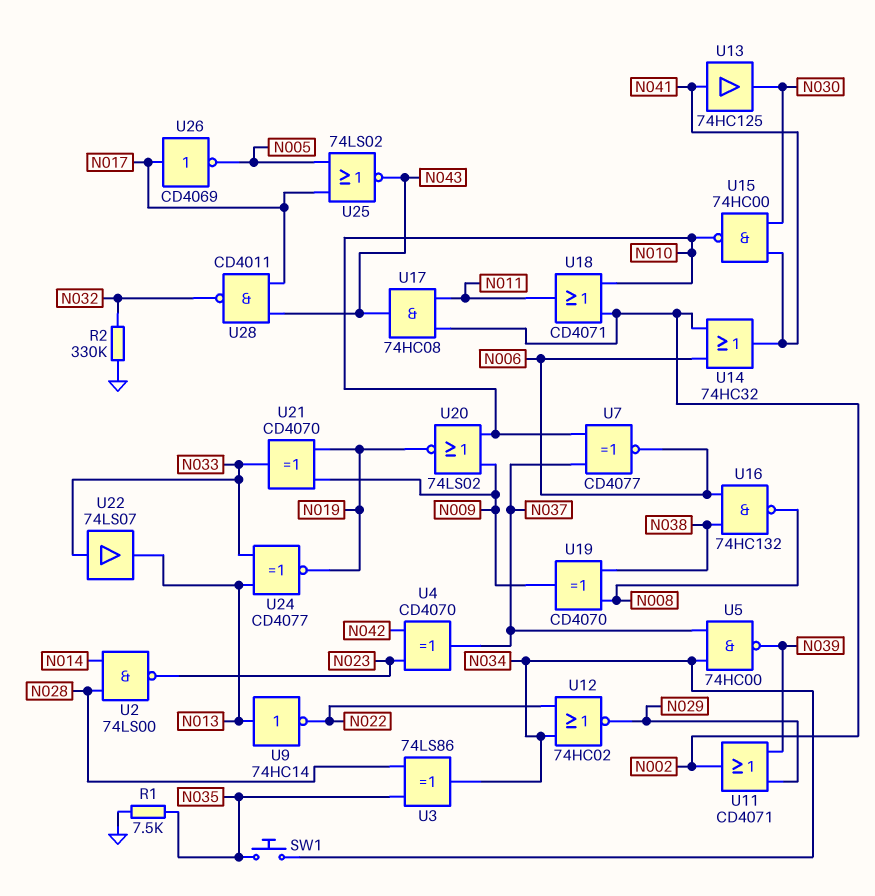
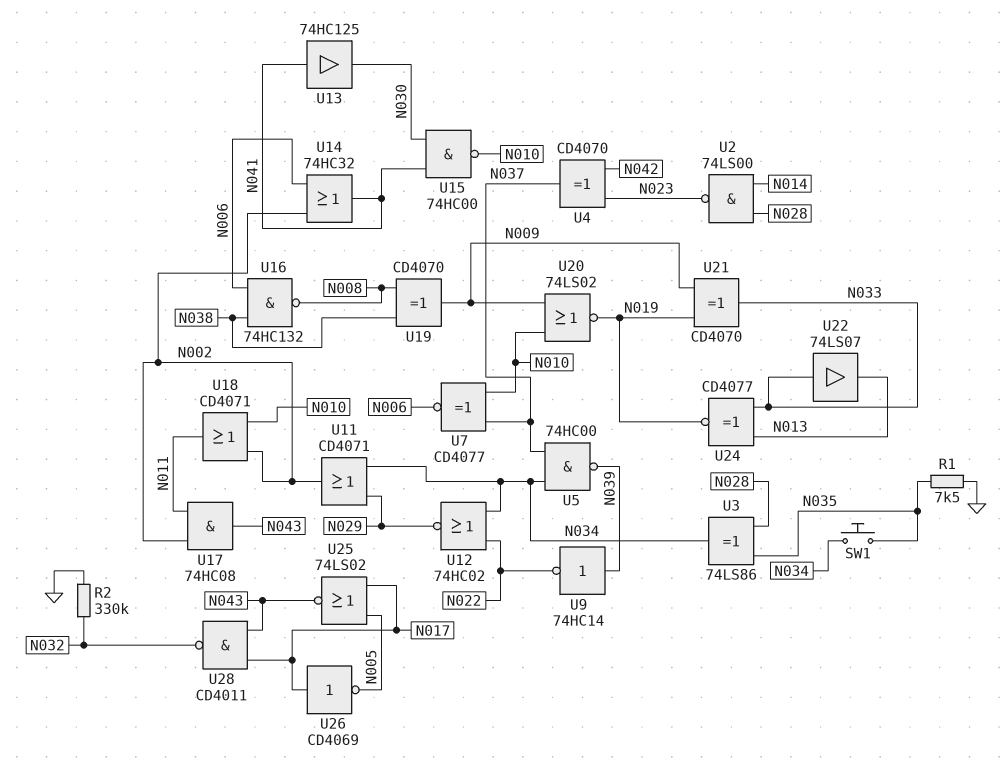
U9: NOT 74HC14 (in N013, out N022) -> NOT 74HC14 (in N039, out N022)
U11: OR CD4071 (in N029, in N039, out N002) -> OR CD4071 (in N029, in N034, out N002)

